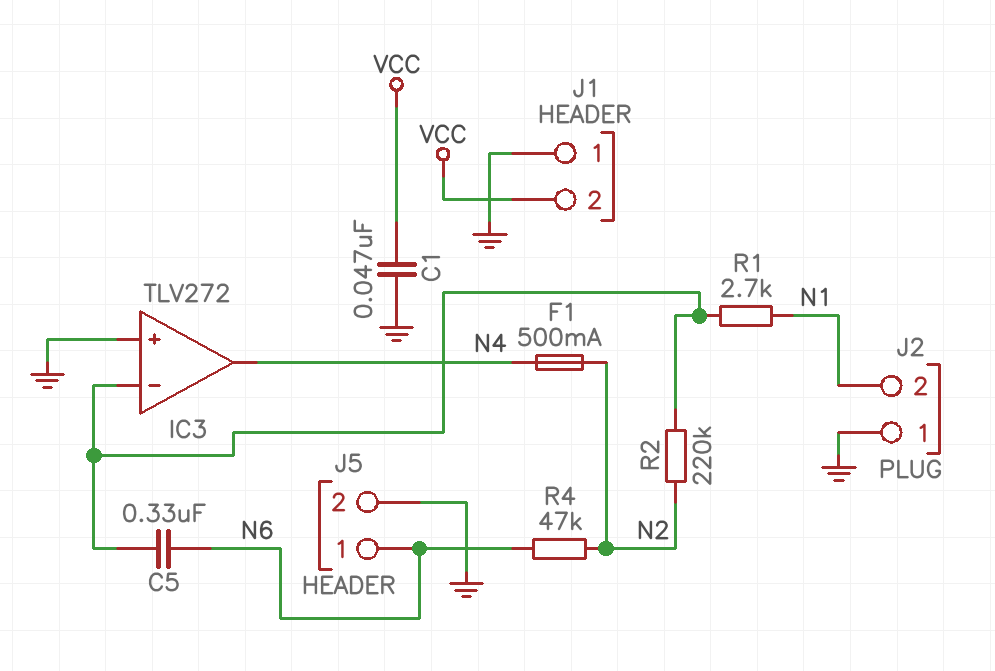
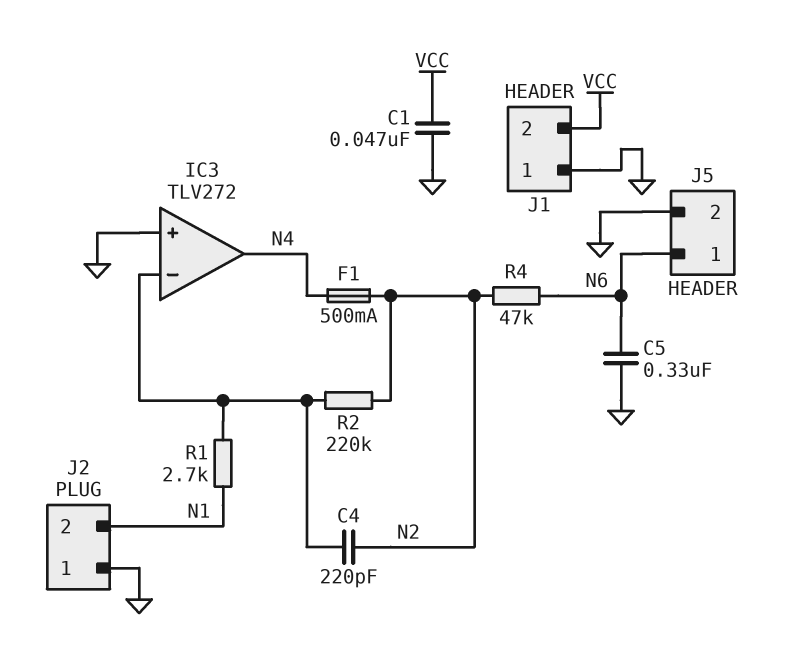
C4: none -> 220pF (IC3/in-, N2)
C5: 330nF (IC3/in-, N6) -> 330nF (GND, N6)

